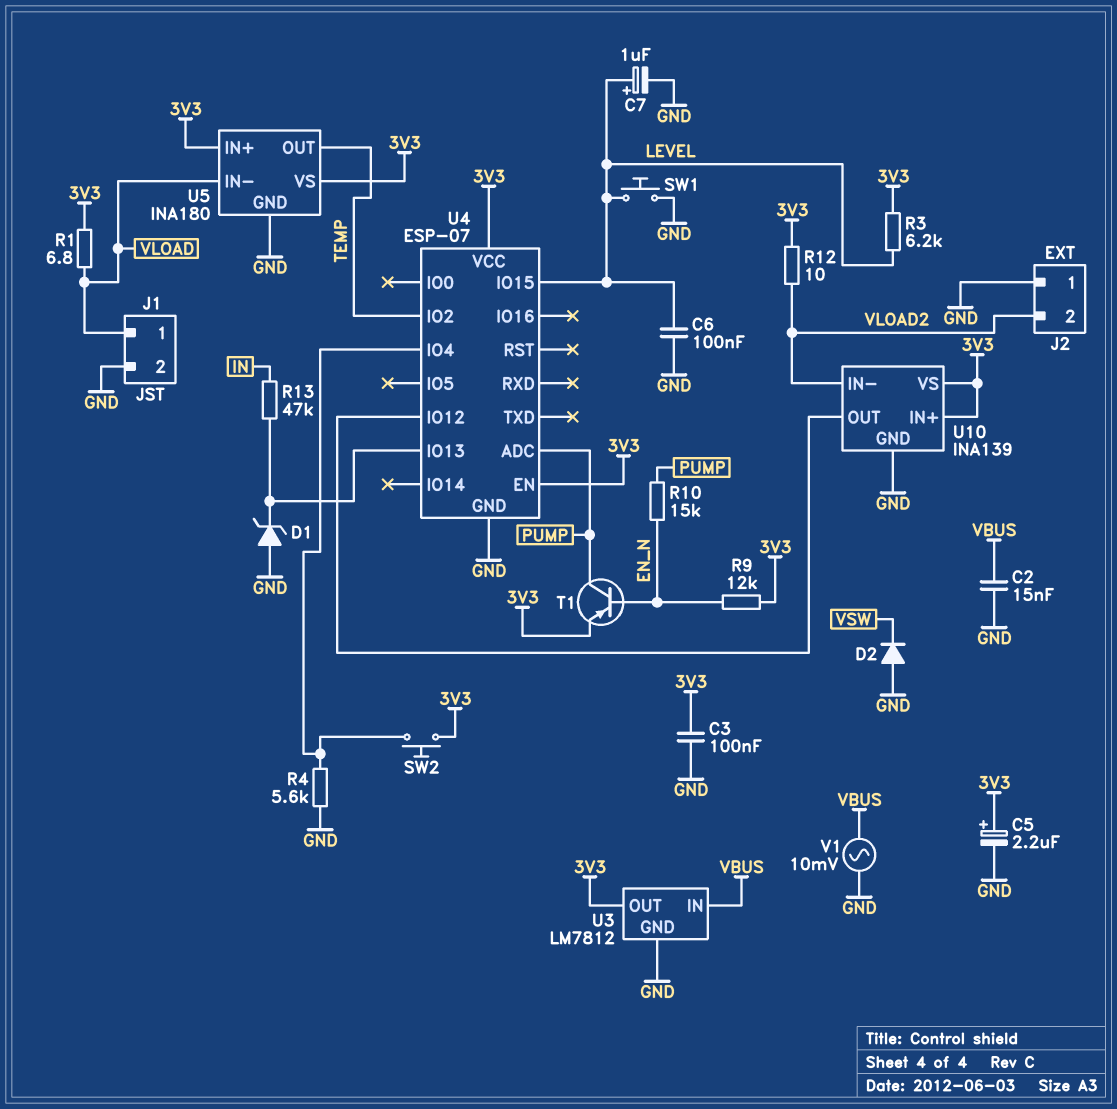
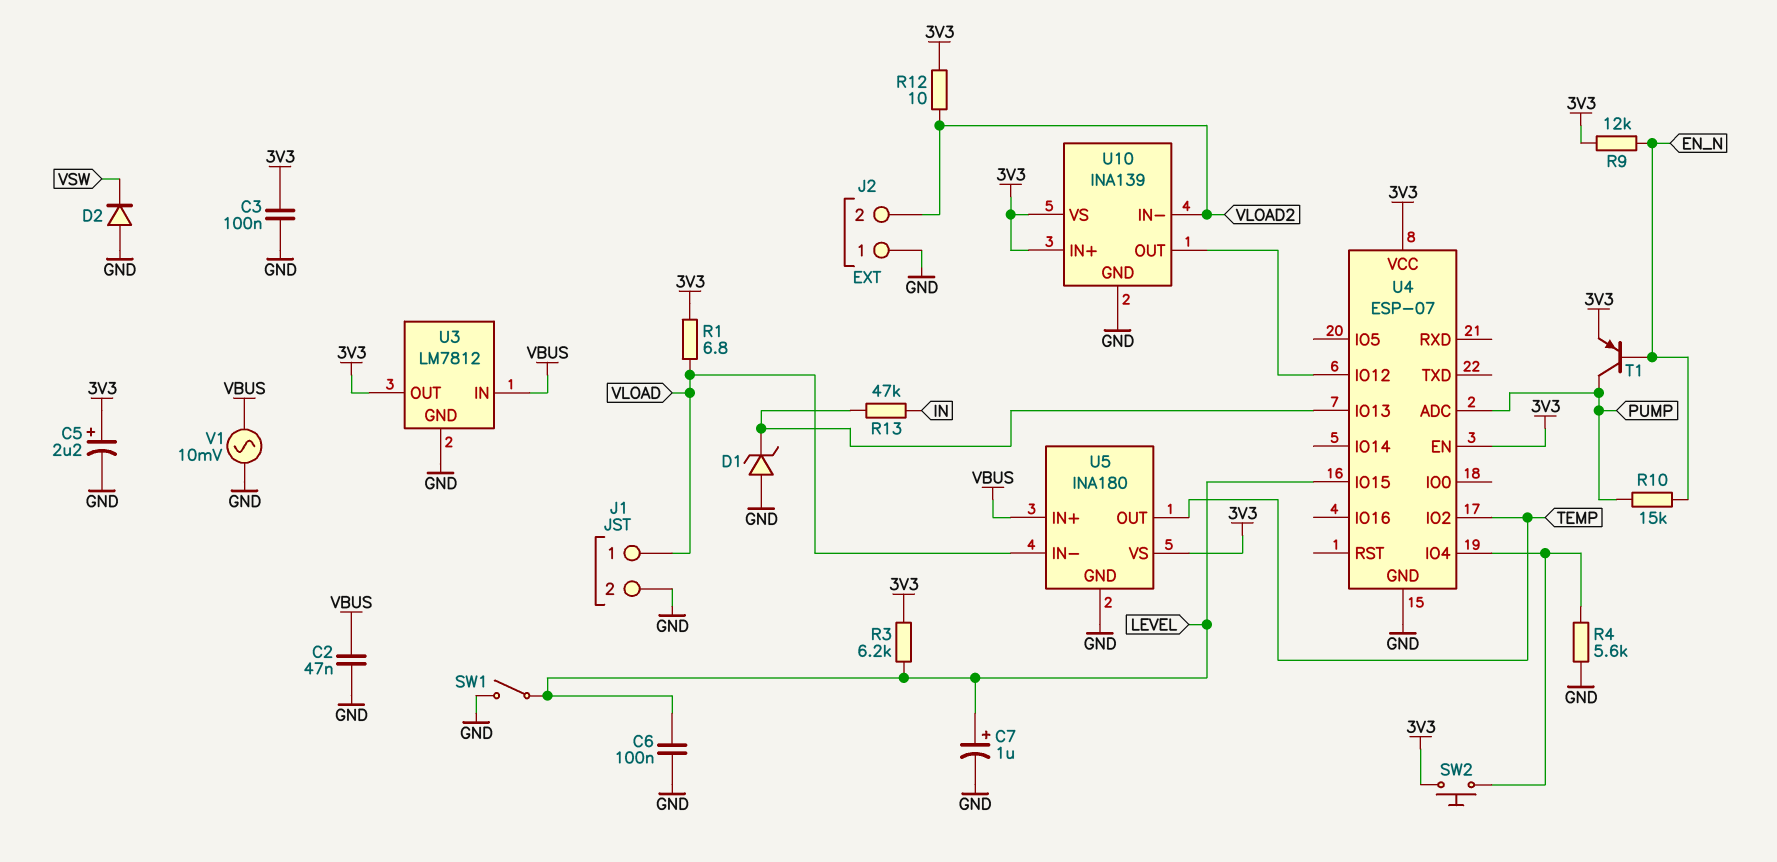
C2: 15nF (GND, VBUS) -> 47nF (GND, VBUS)
SW1: button (GND, LEVEL) -> switch (GND, LEVEL)
U5 pin IN+: 3V3 -> VBUS

